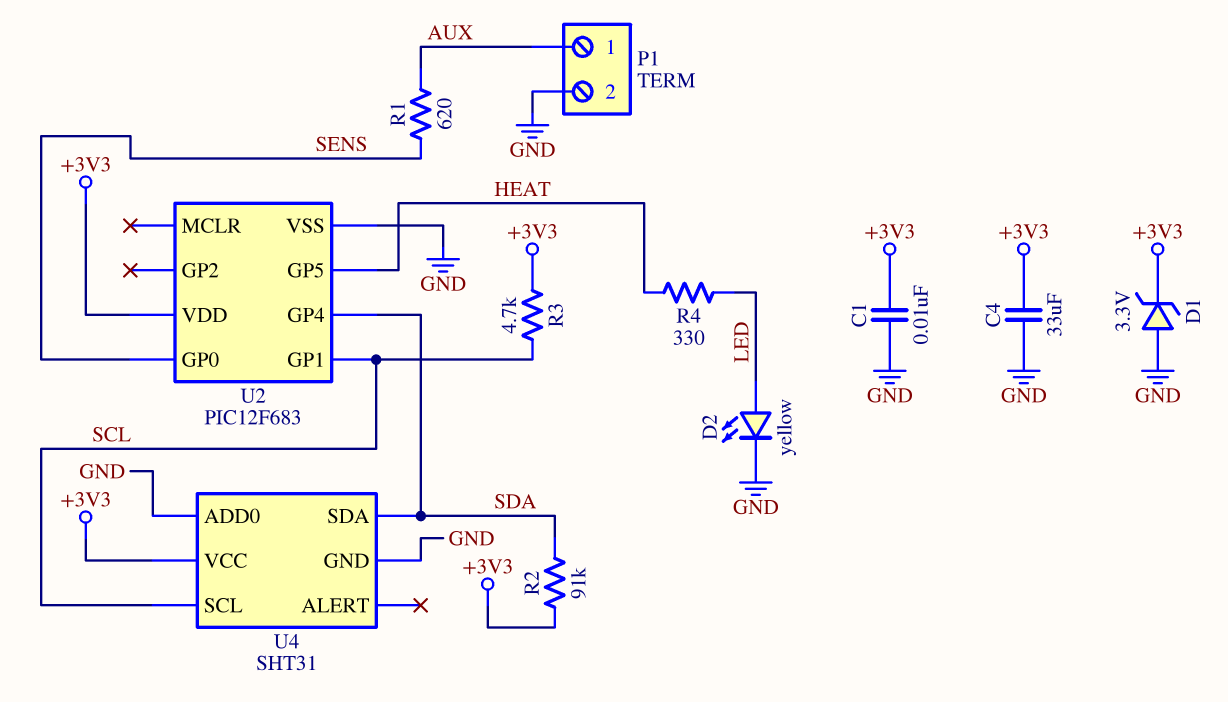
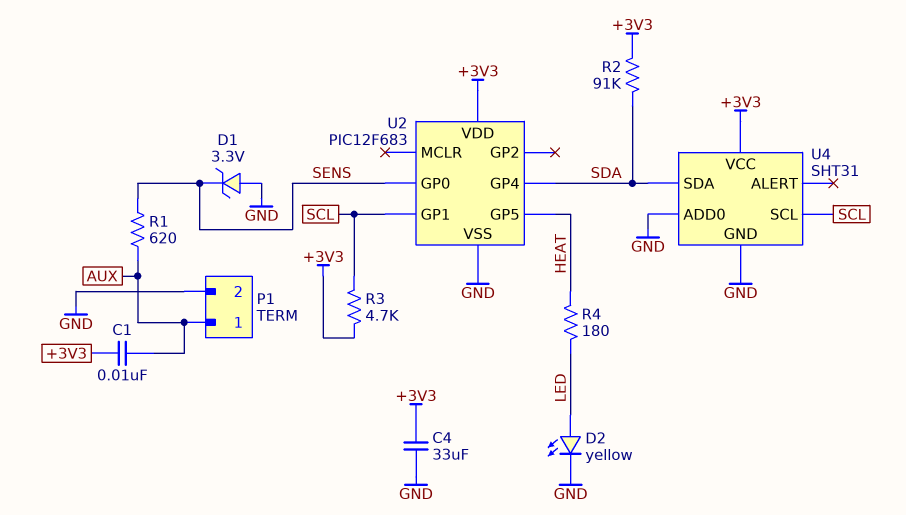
C1: 10nF (+3V3, GND) -> 10nF (+3V3, AUX)
D1: zener 3.3V (A GND, K +3V3) -> zener 3.3V (A GND, K SENS)
R4: 330 (HEAT, LED) -> 180 (HEAT, LED)

